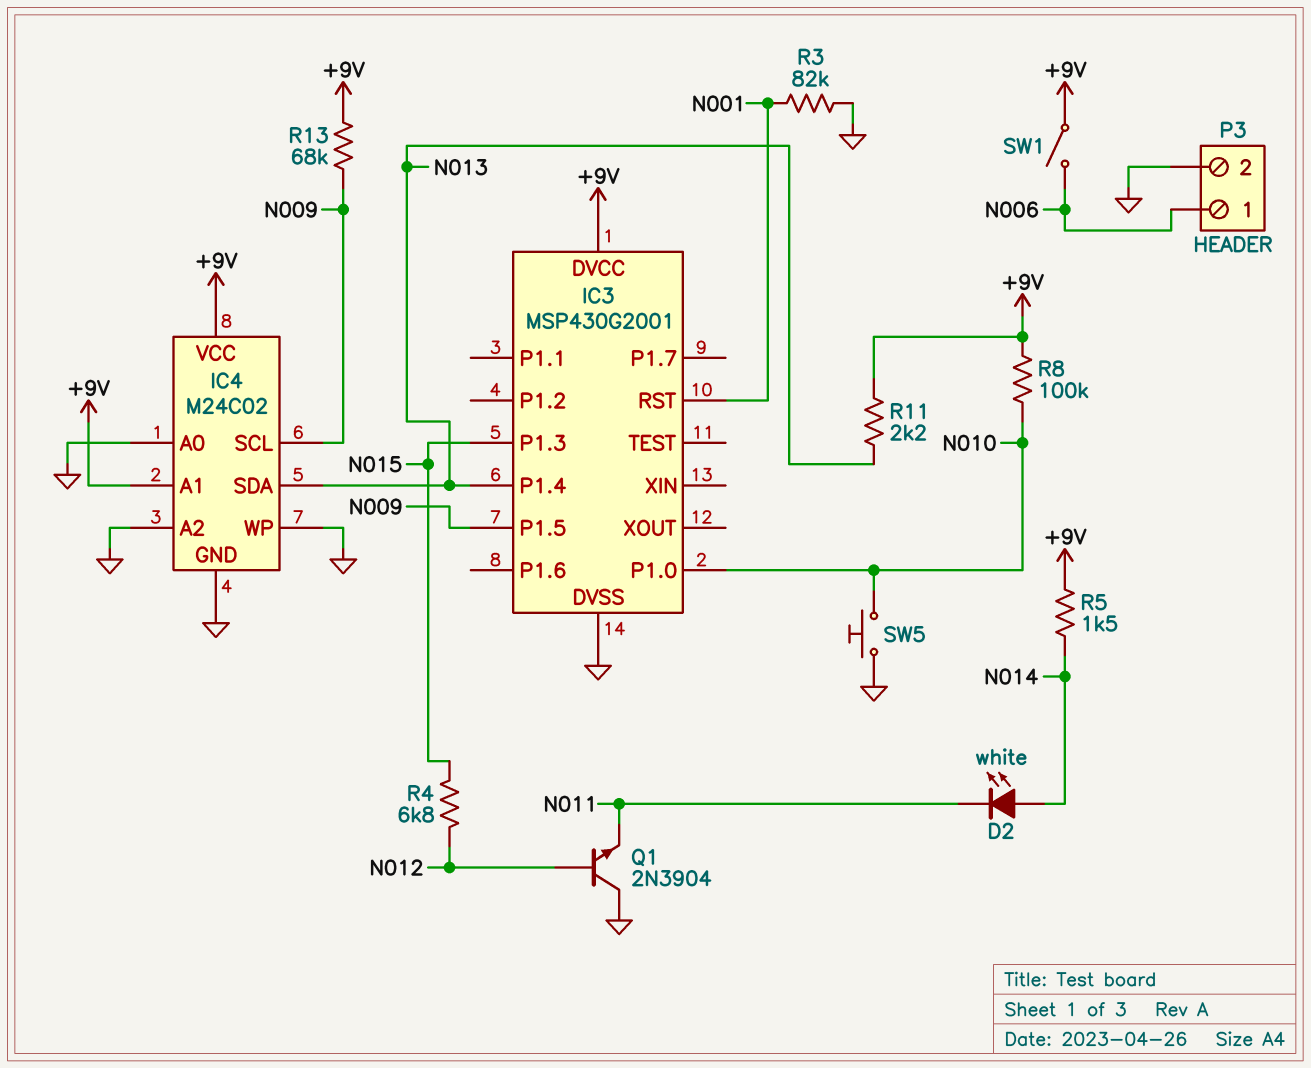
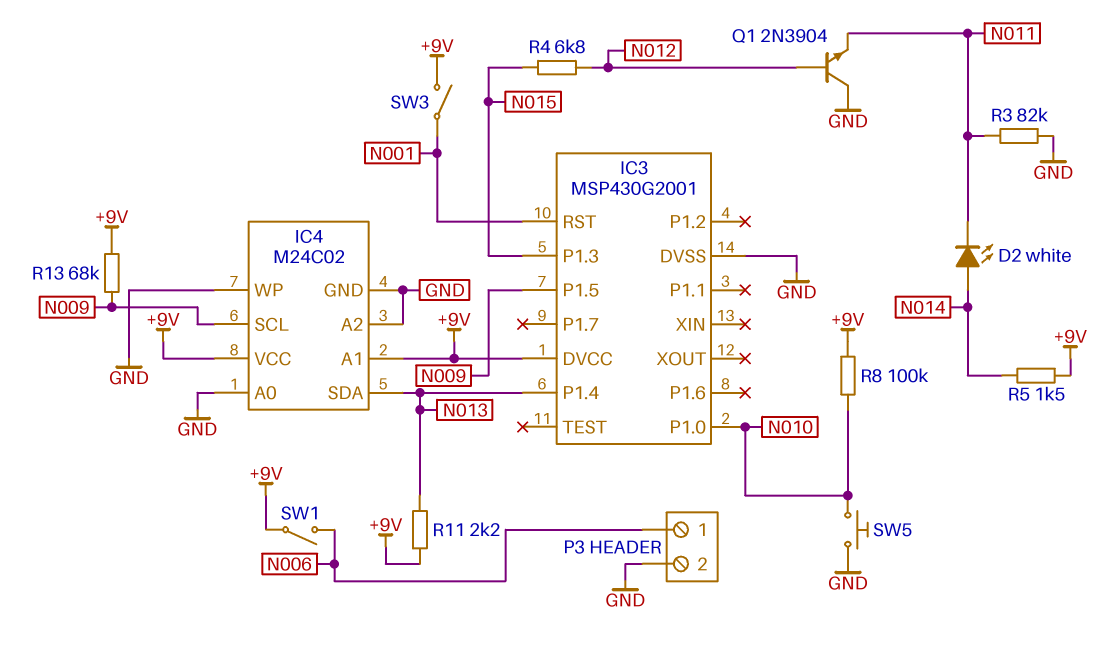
R3: 82k (GND, N001) -> 82k (GND, N011)
SW3: none -> switch (+9V, N001)

